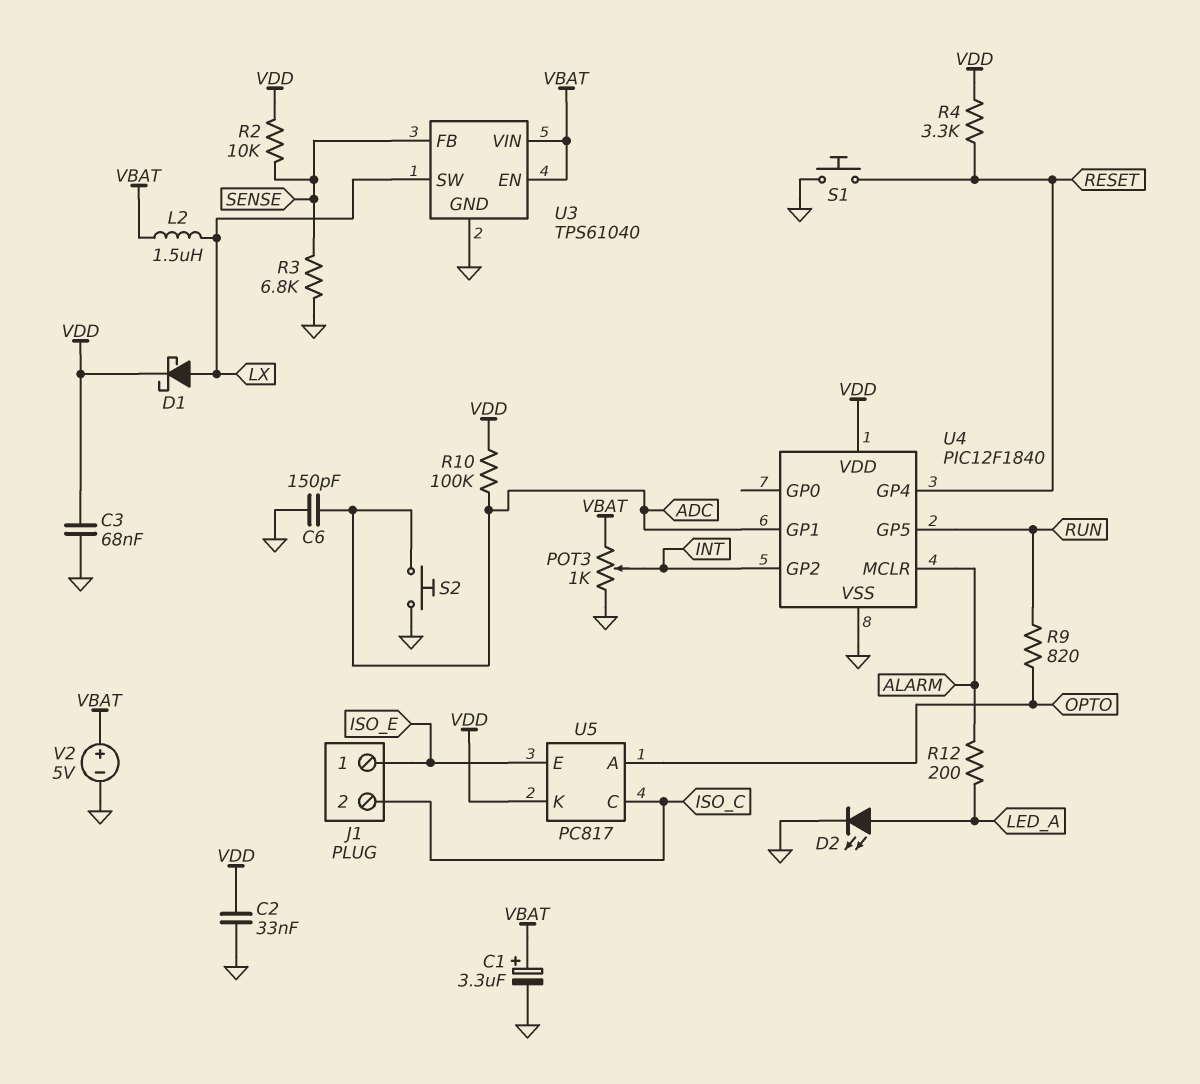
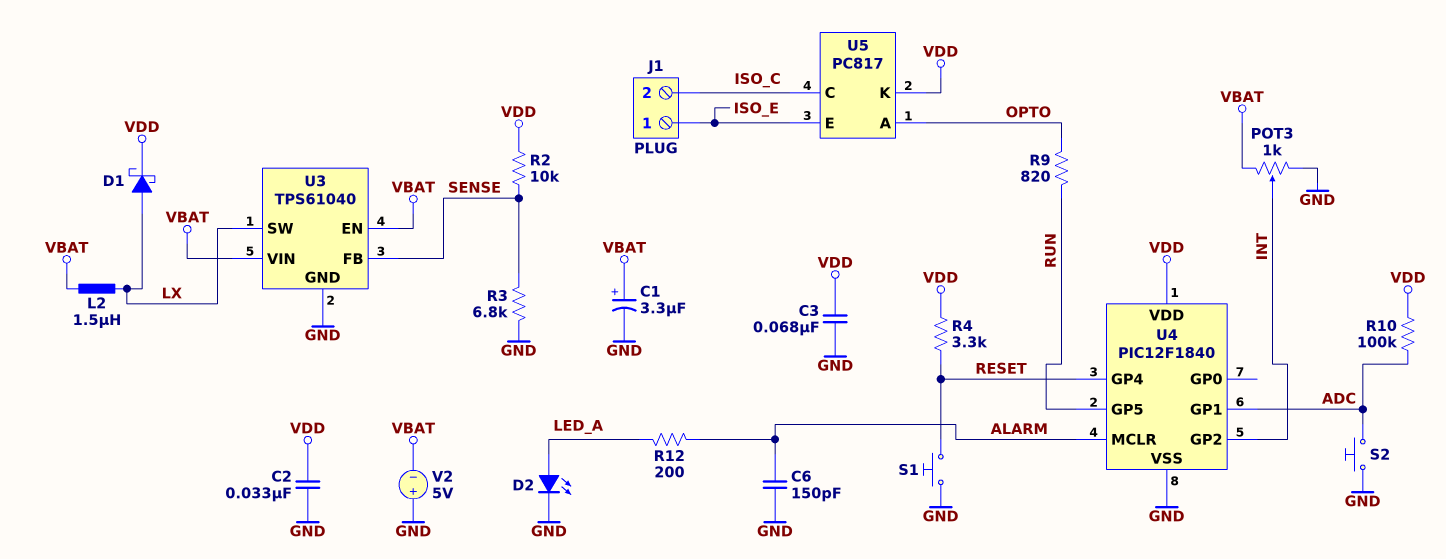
C6: 150pF (ADC, GND) -> 150pF (ALARM, GND)
V2: 5V (plus VBAT, minus GND) -> 5V (plus GND, minus VBAT)

